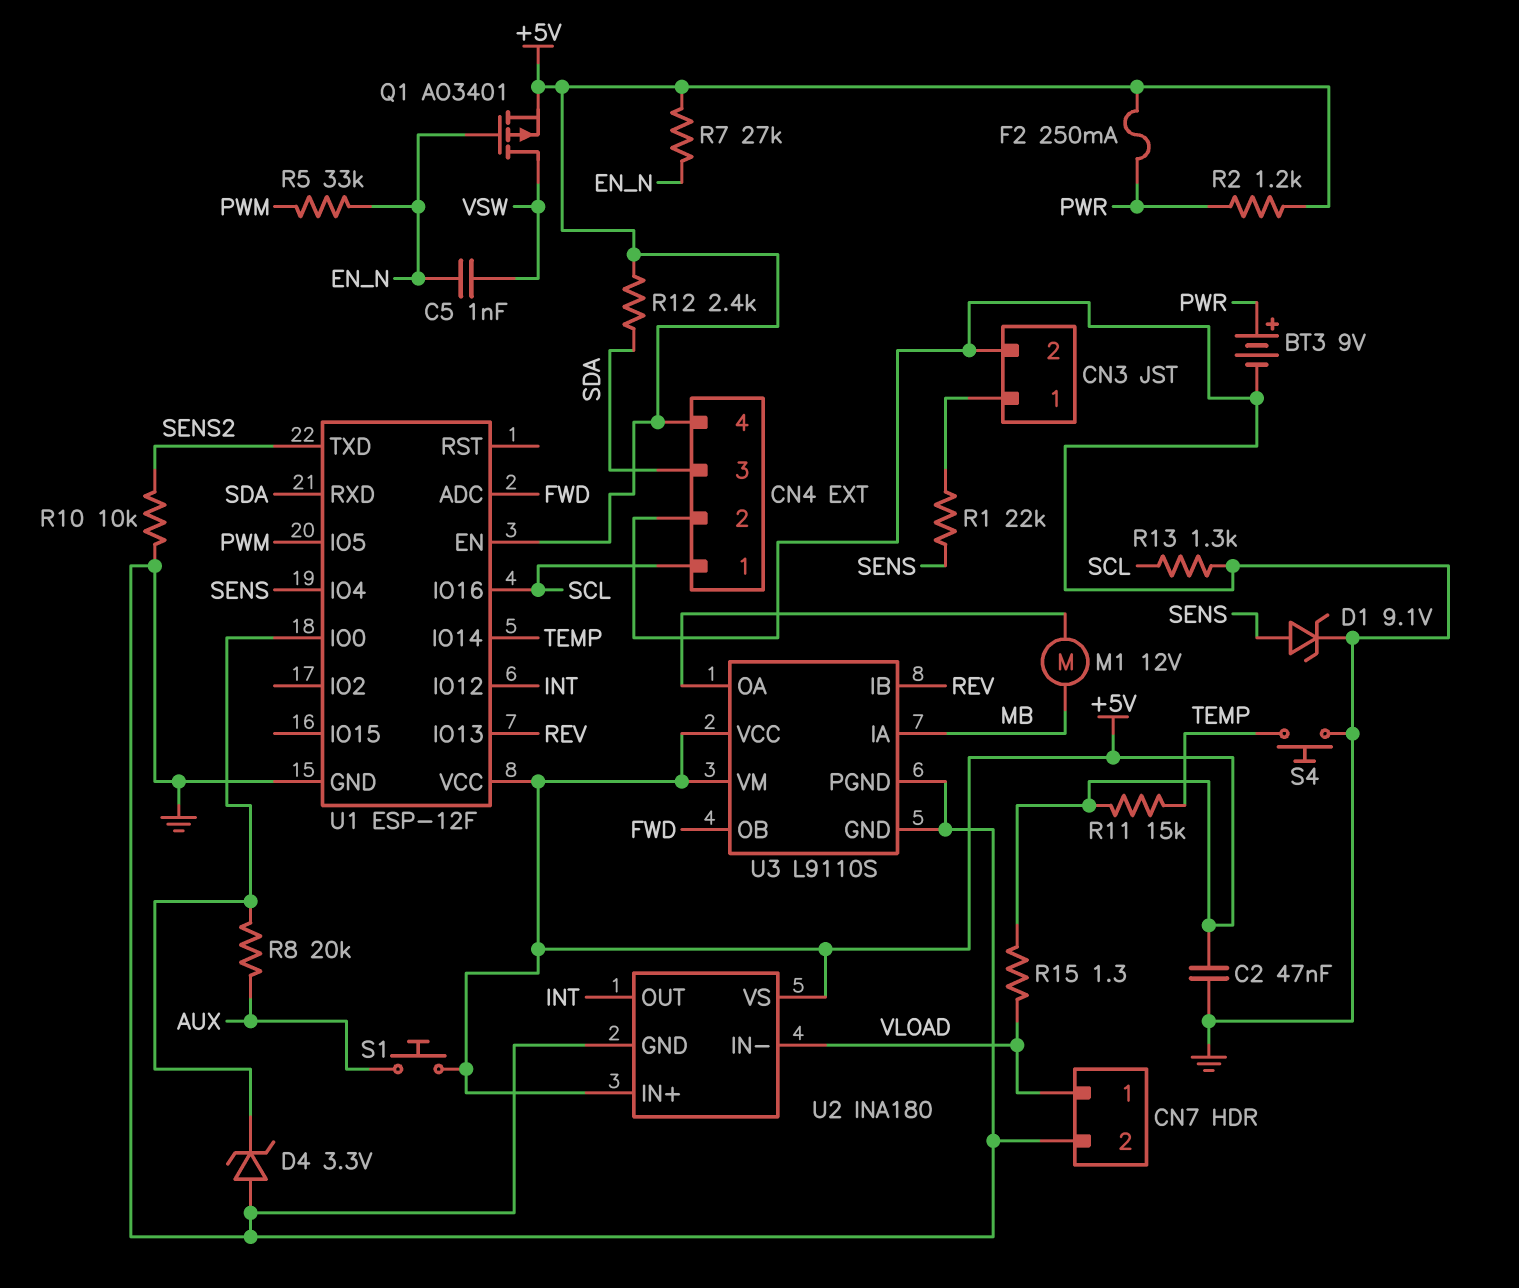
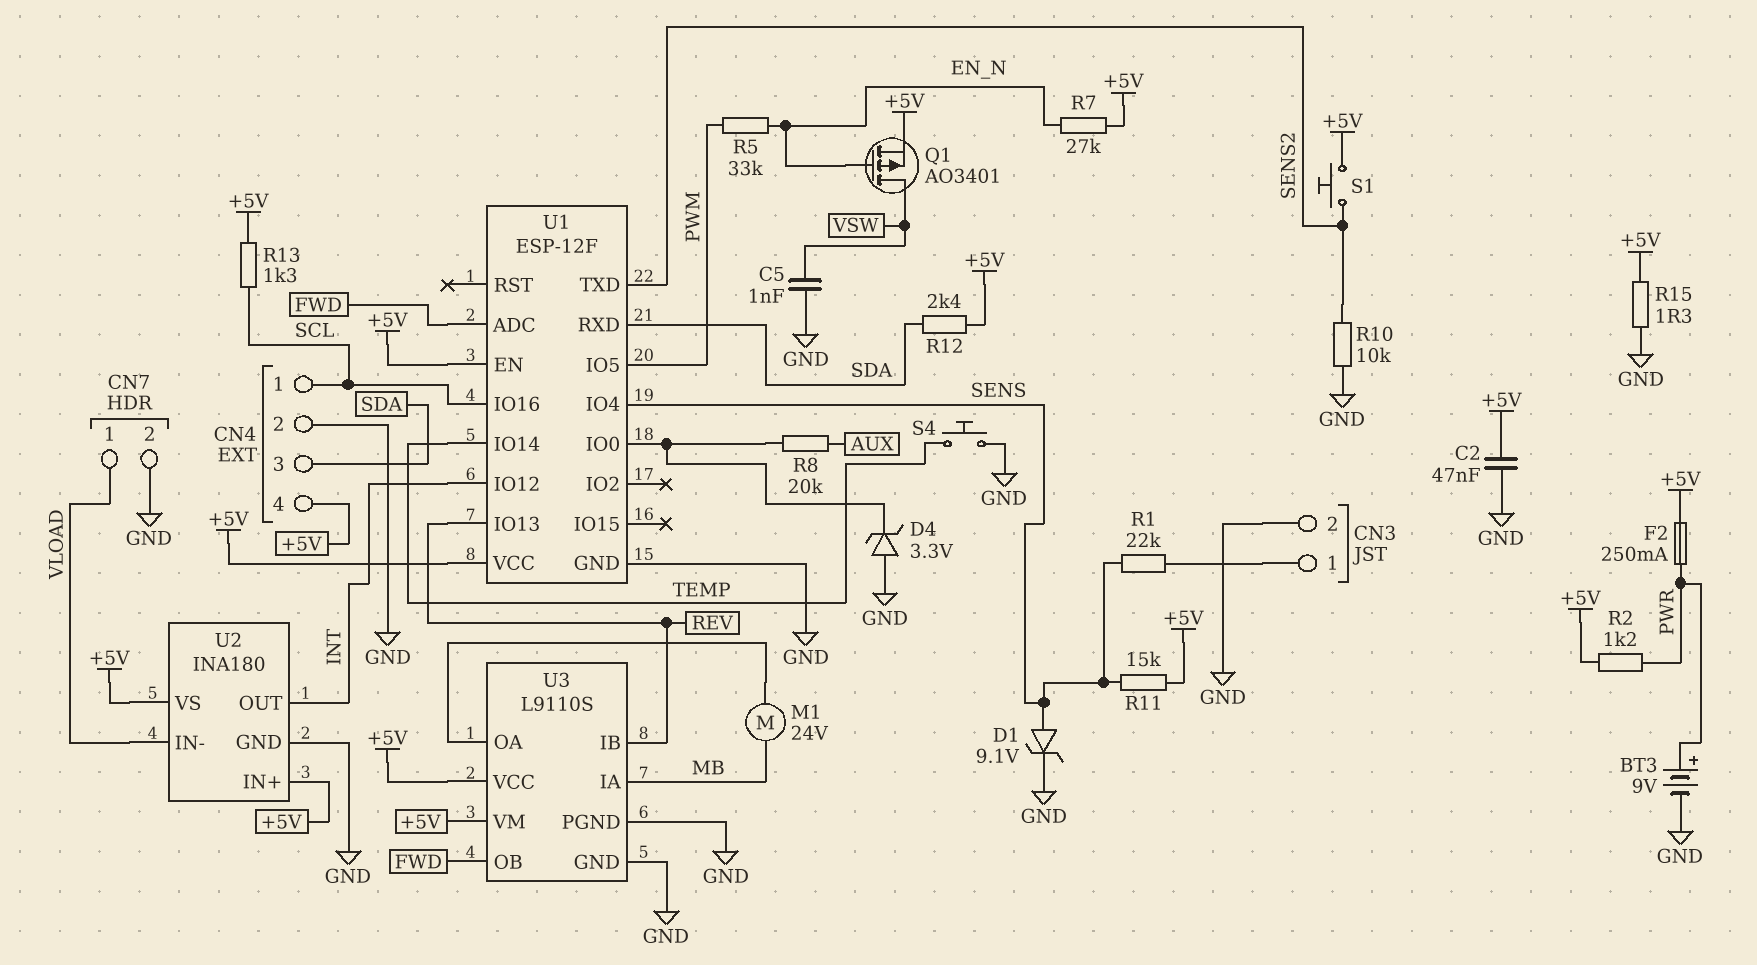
C5: 1nF (EN_N, VSW) -> 1nF (GND, VSW)
M1: motor 12V (MB, U3/OA) -> motor 24V (MB, U3/OA)
R11: 15k (+5V, TEMP) -> 15k (+5V, SENS)
R13: 1.3k (GND, SCL) -> 1.3k (+5V, SCL)
R15: 1.3 (+5V, VLOAD) -> 1.3 (+5V, GND)
S1: button (+5V, AUX) -> button (+5V, SENS2)

